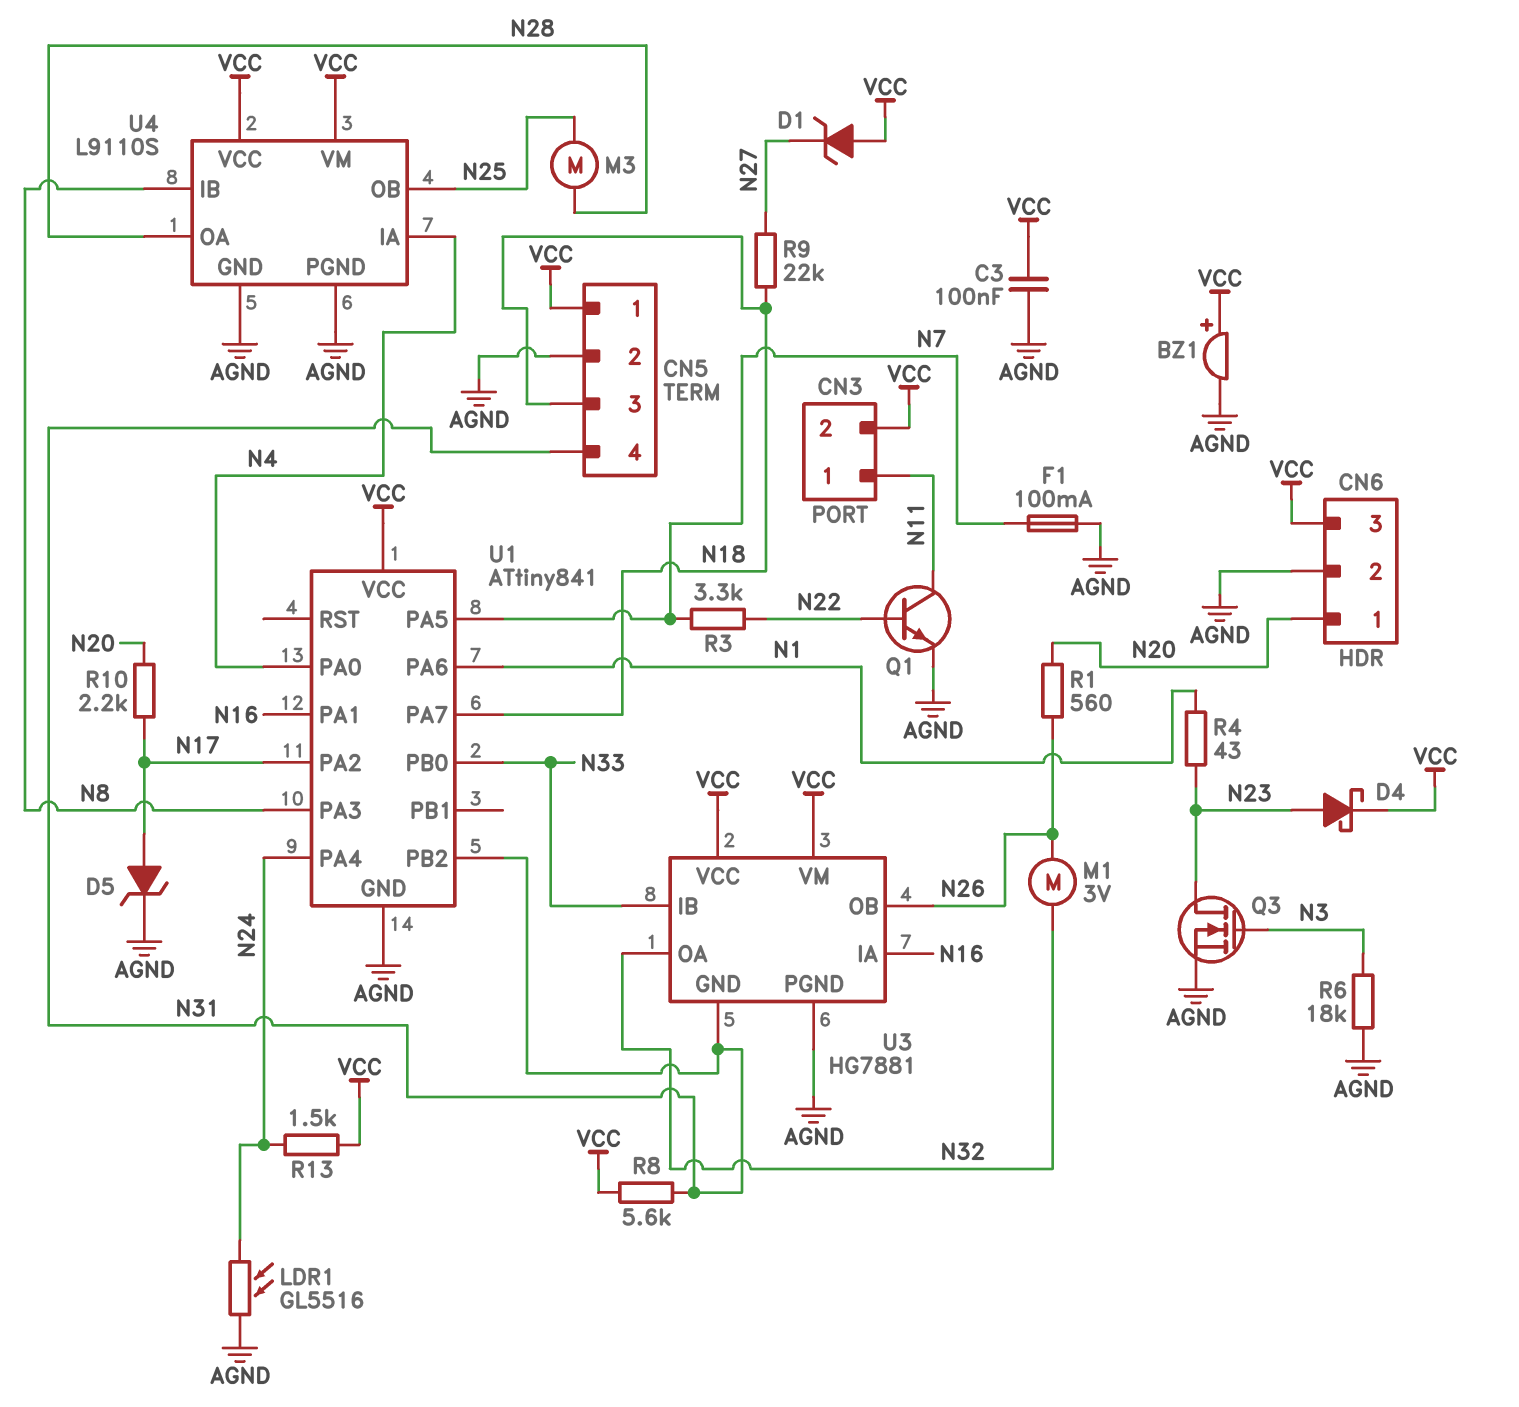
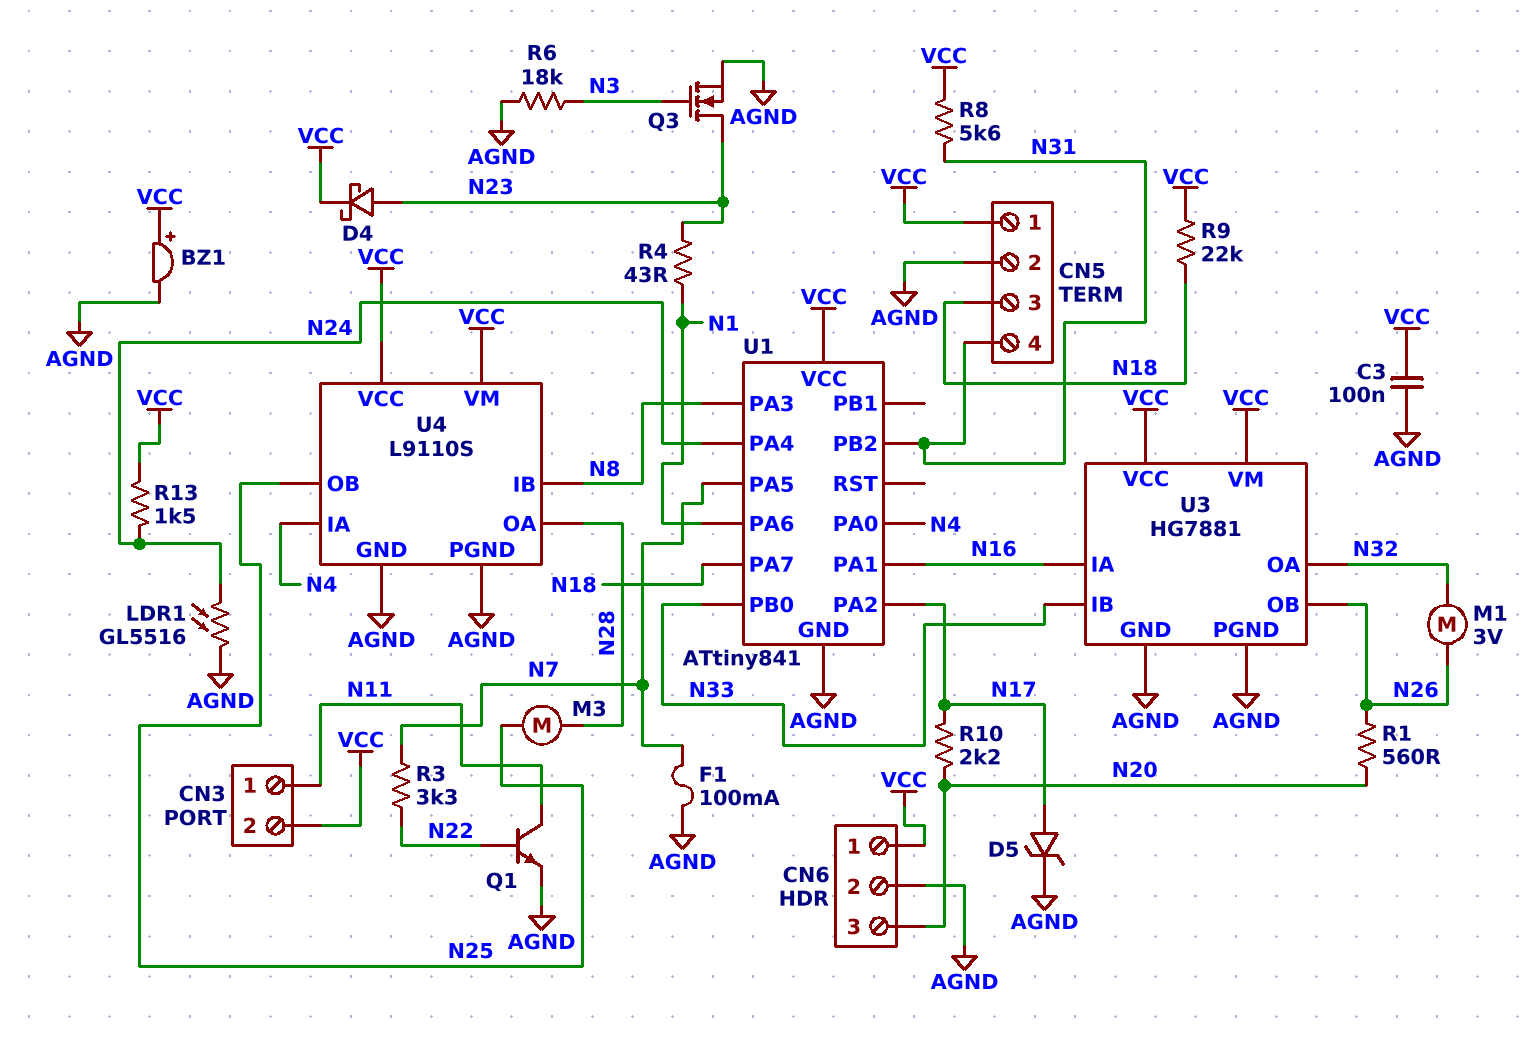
CN6 pin 1: N20 -> VCC
CN6 pin 3: VCC -> N20
D1: zener (A VCC, K N27) -> none
R9: 22k (N18, N27) -> 22k (N18, VCC)
U3 pin GND: N31 -> AGND

